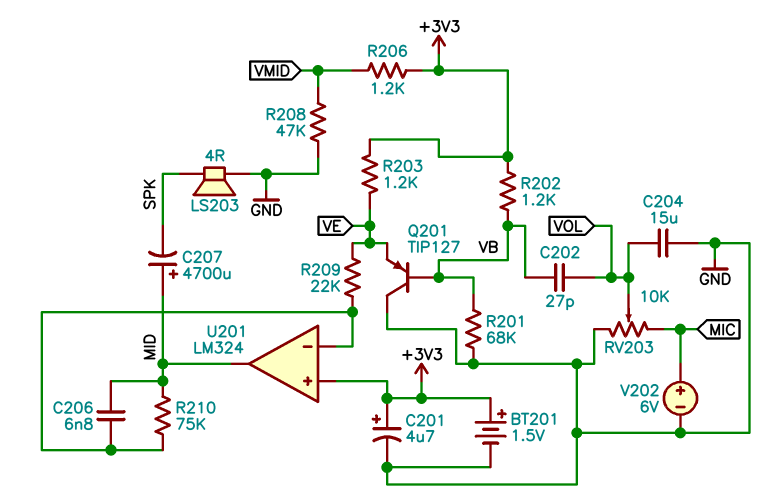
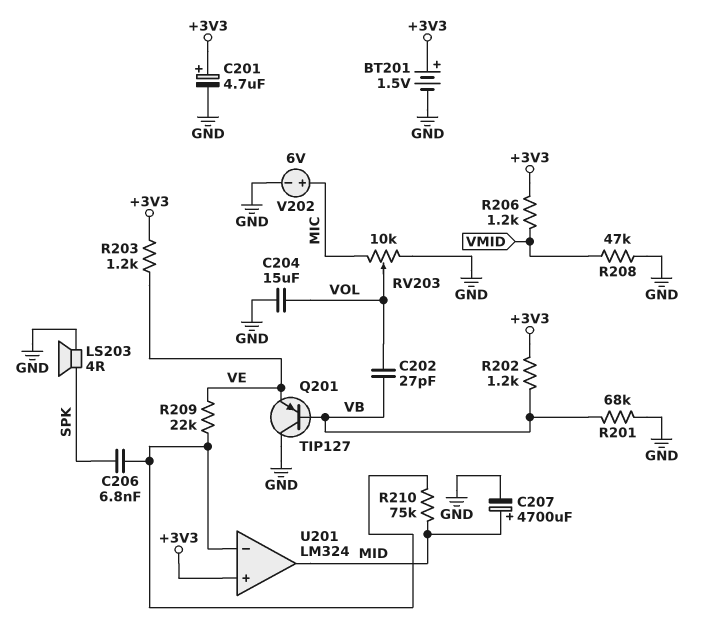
C206: 6.8nF (MID, U201/in-) -> 6.8nF (SPK, U201/in-)
C207: 4700uF (plus MID, minus SPK) -> 4700uF (plus MID, minus GND)

